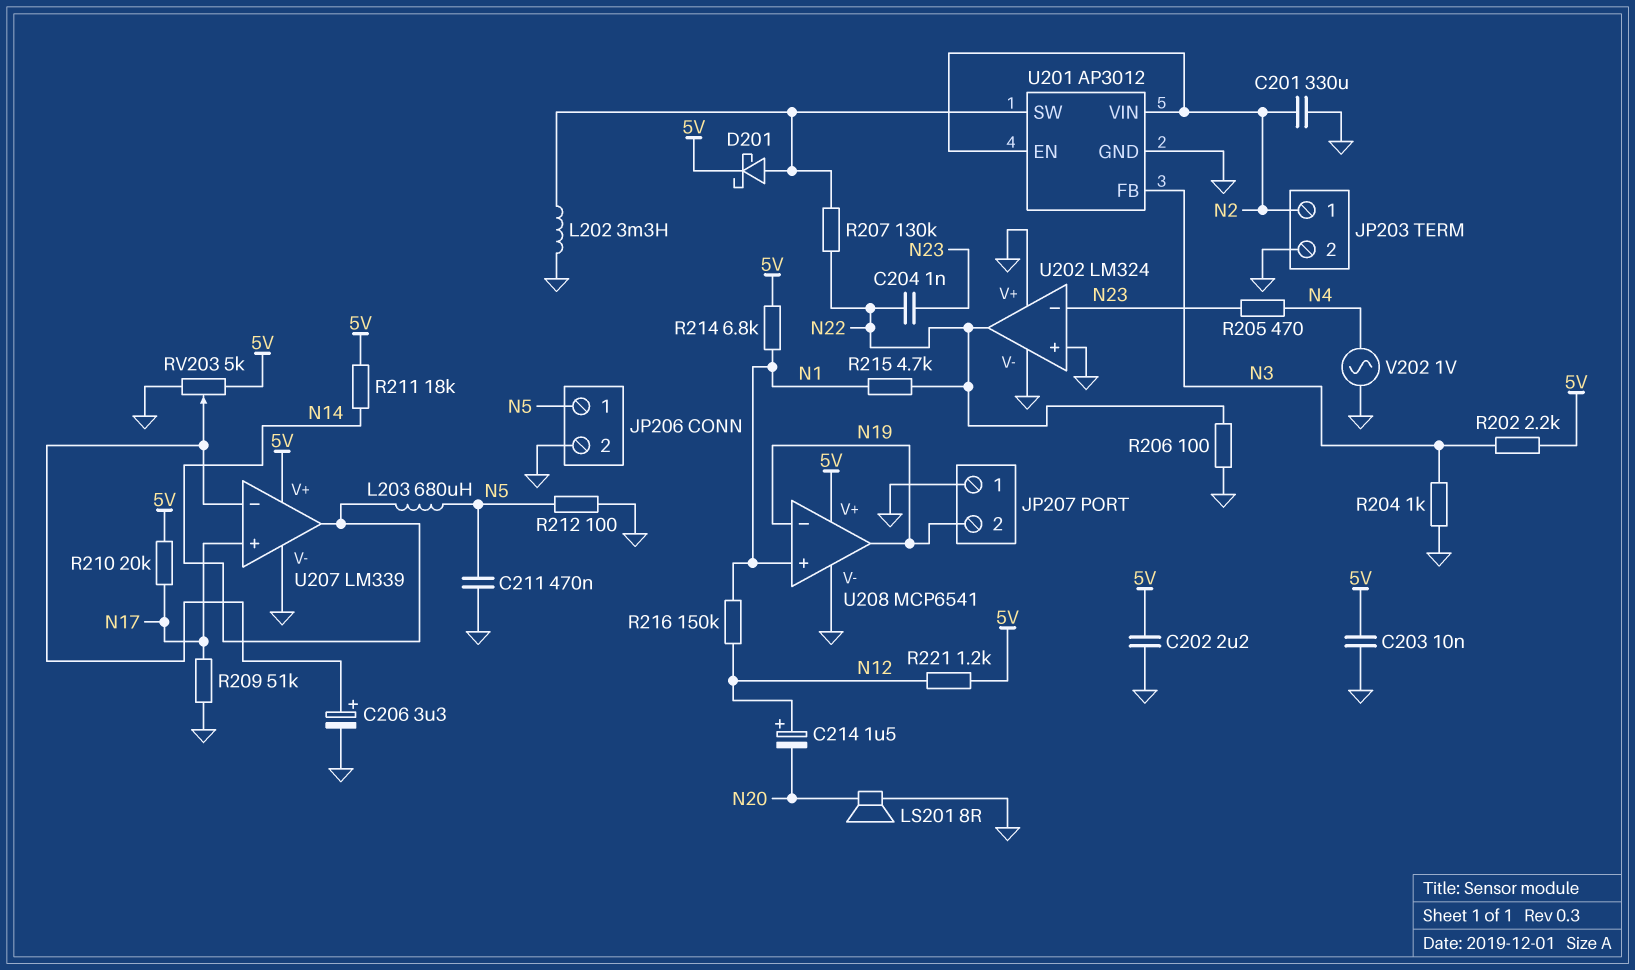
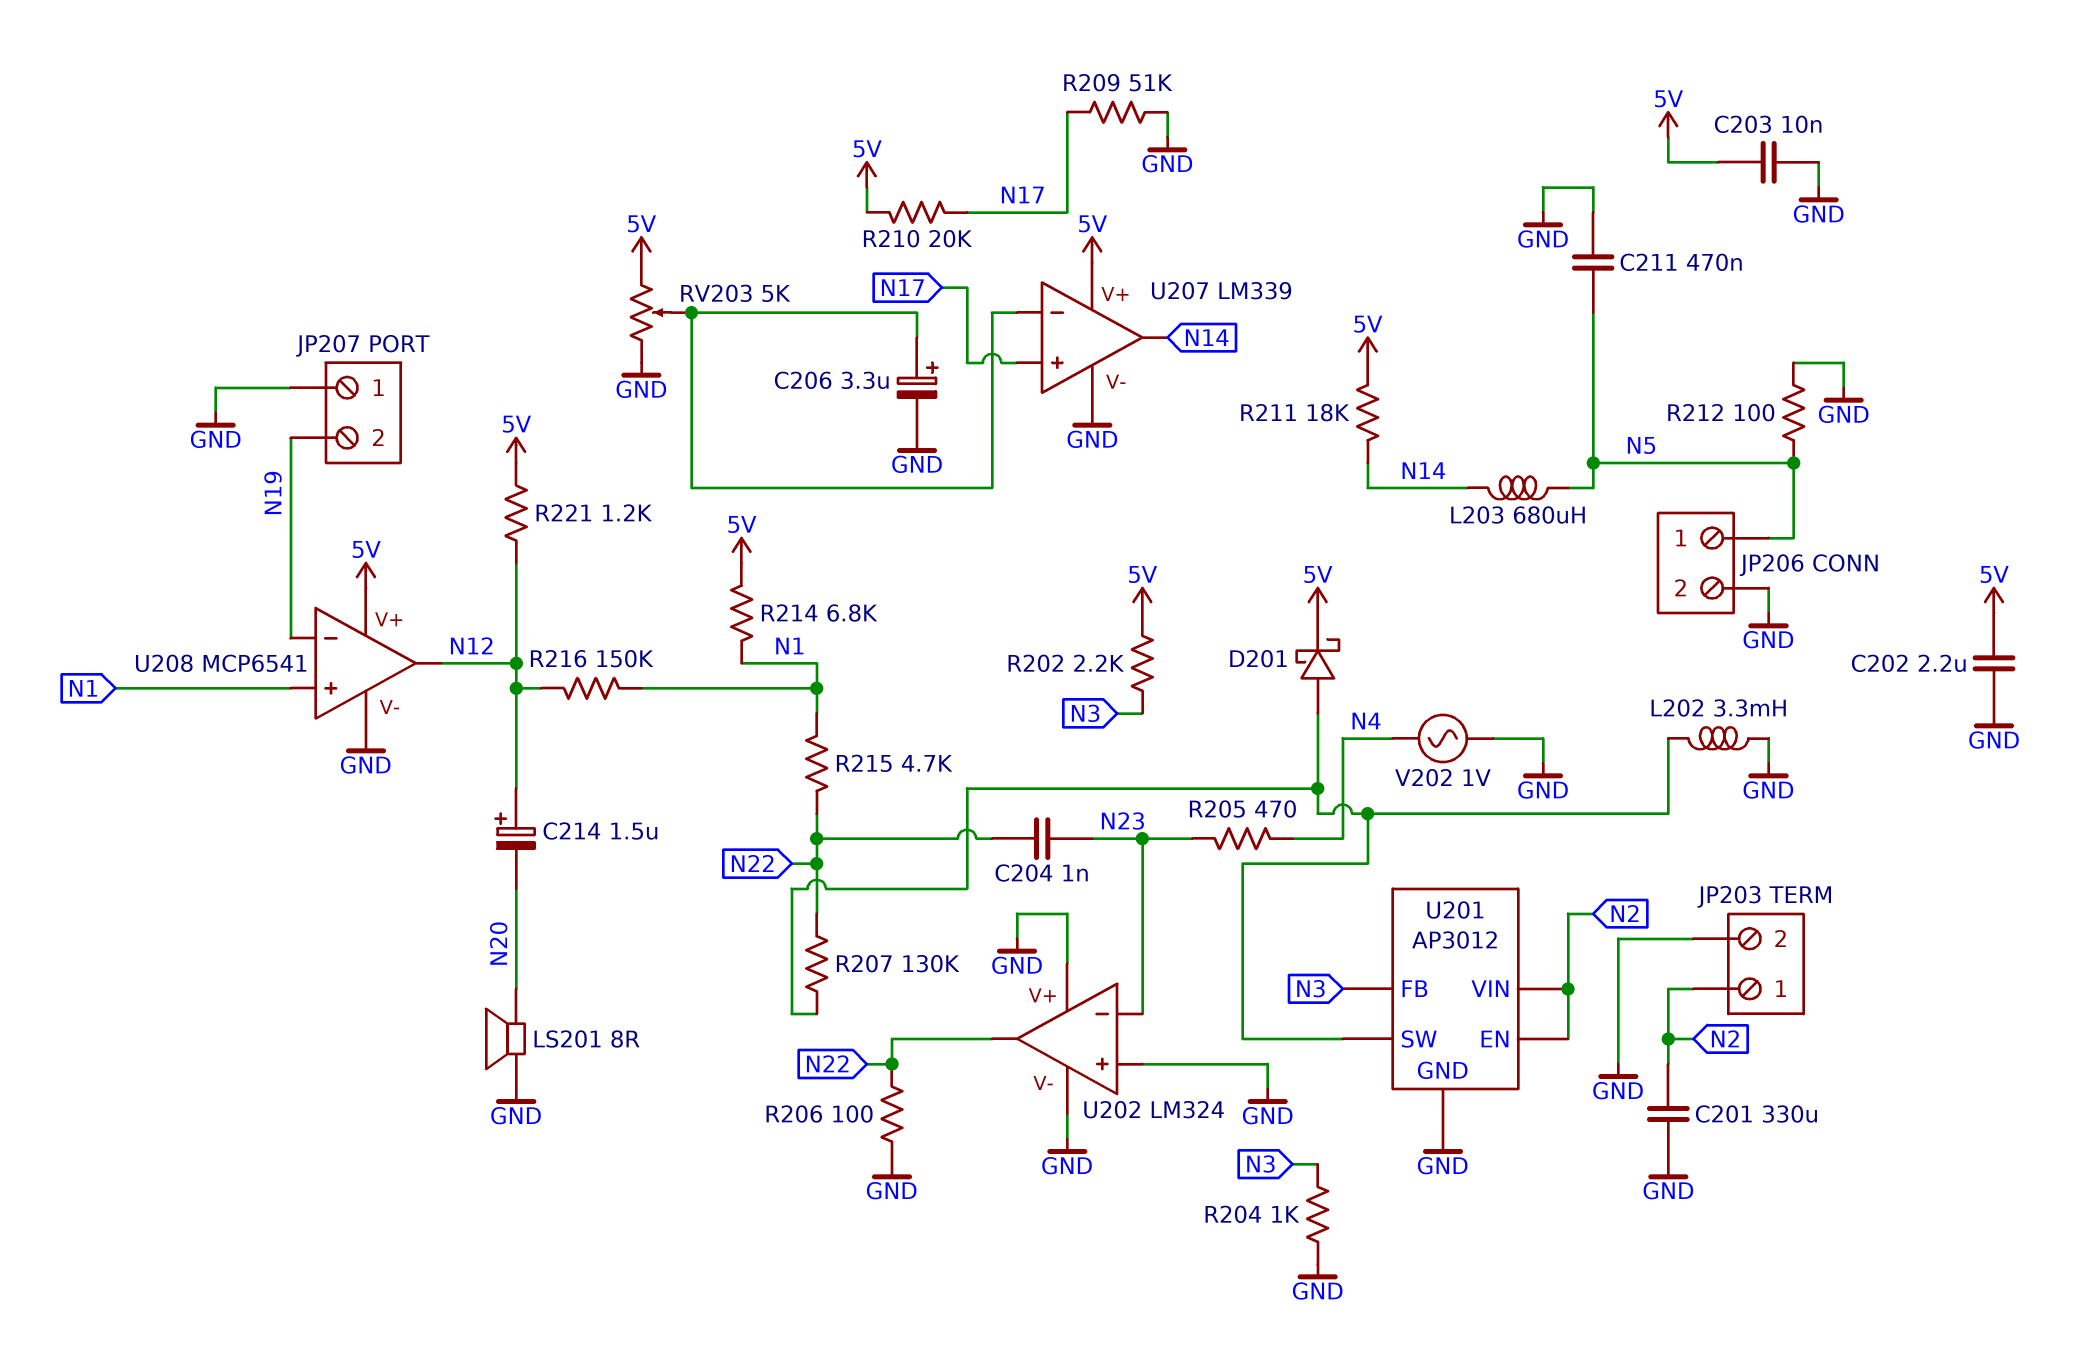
U208 pin out: N19 -> N12

